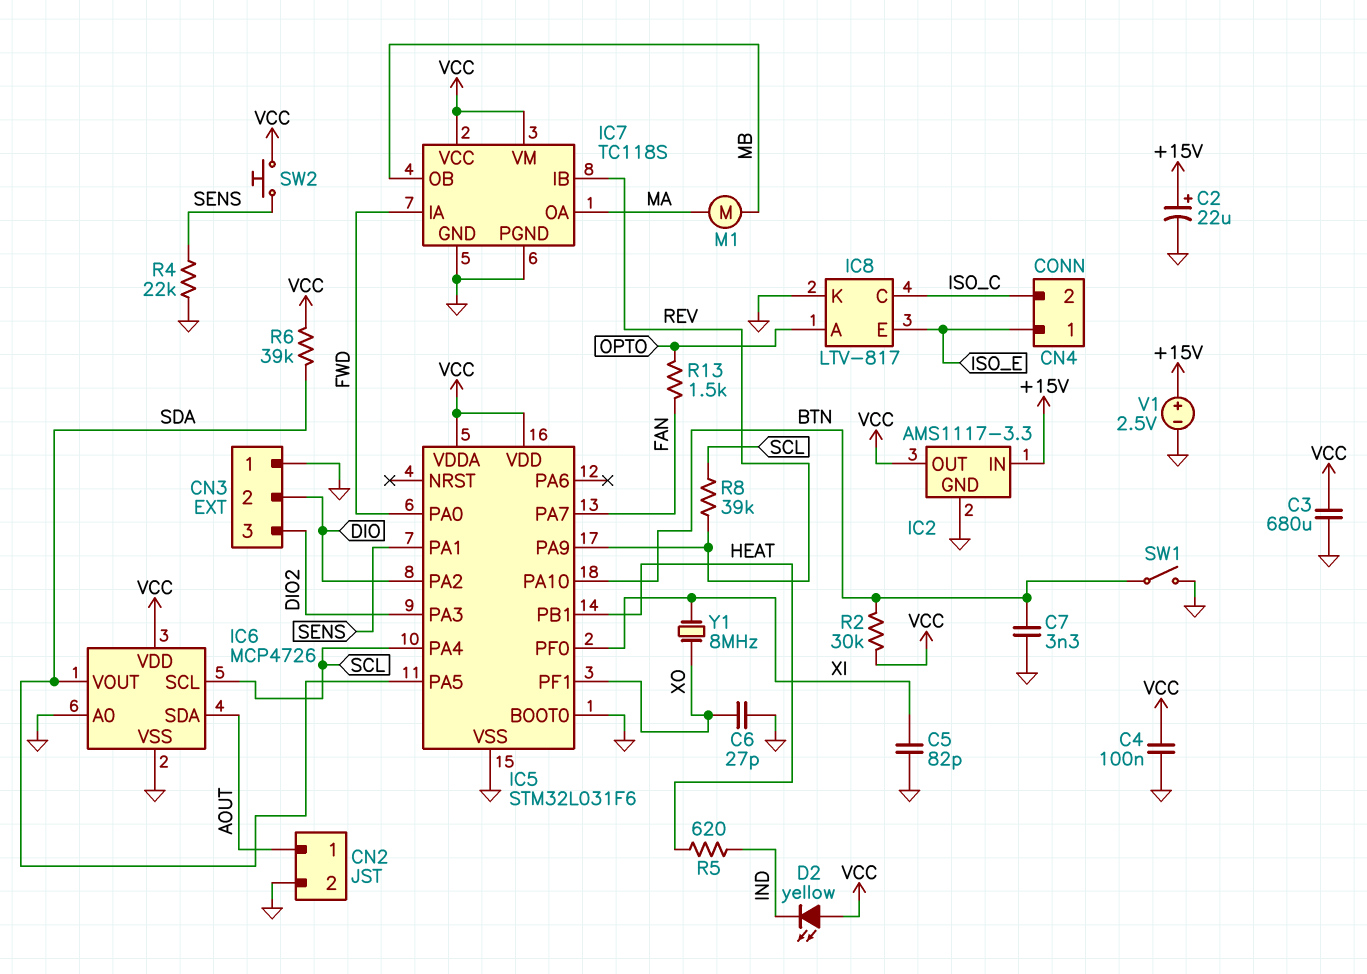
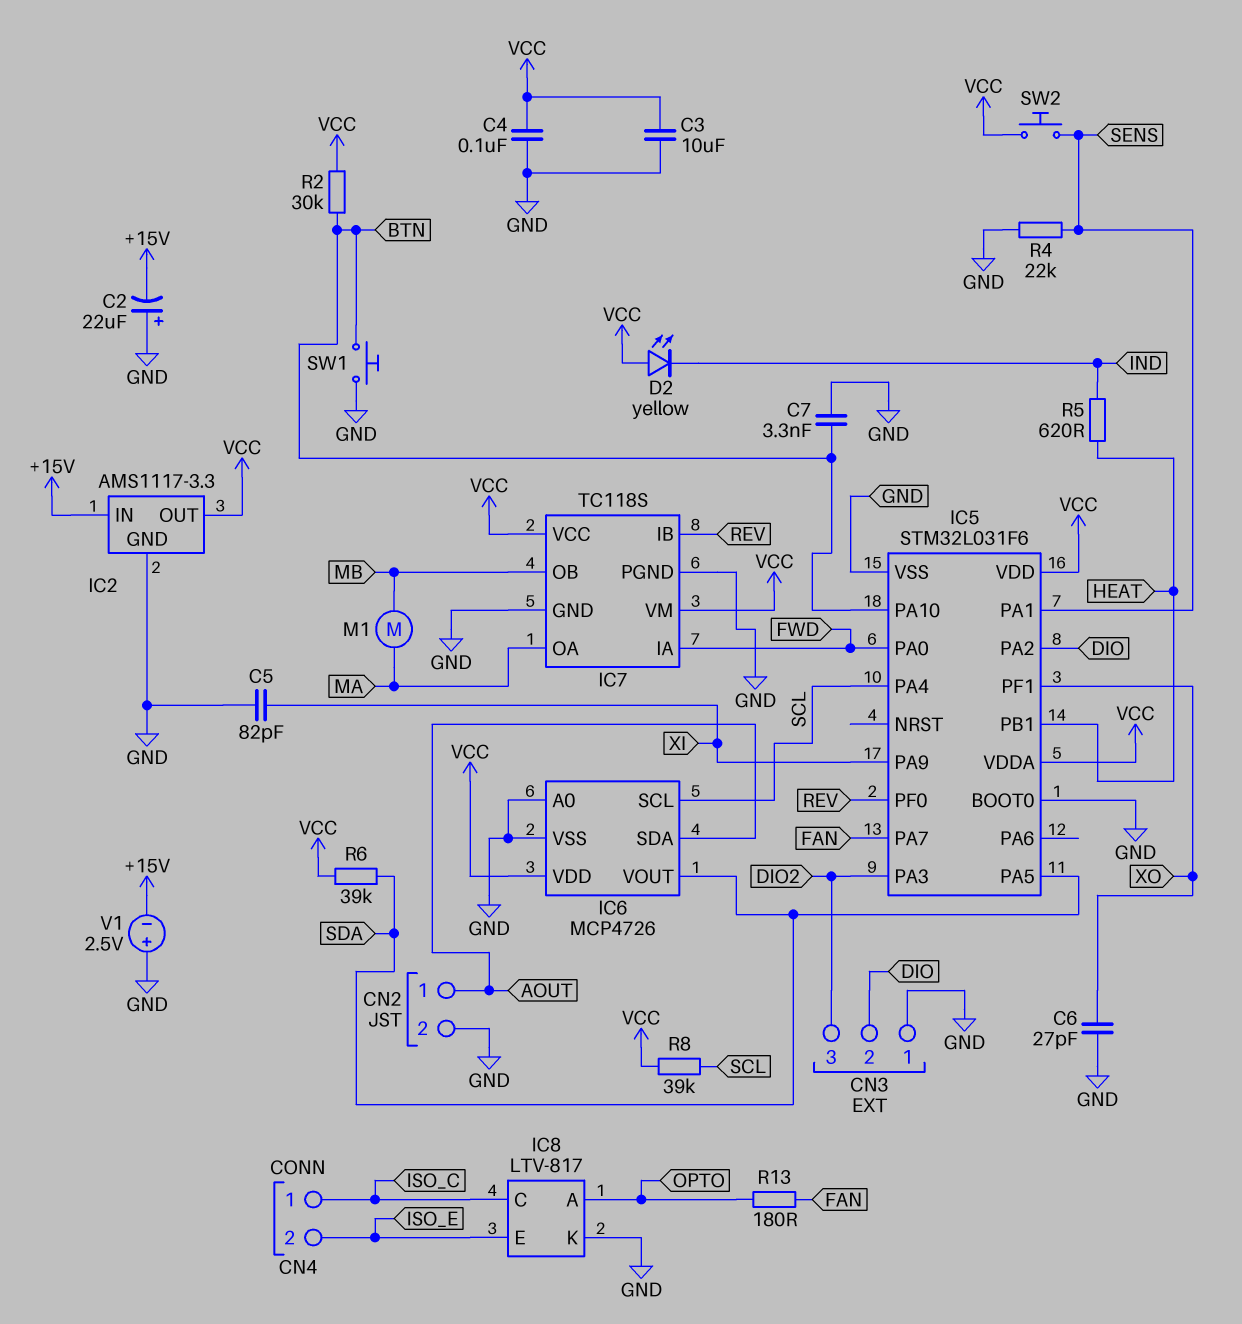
C2: 22uF (plus +15V, minus GND) -> 22uF (plus GND, minus +15V)
C3: 680uF (GND, VCC) -> 10uF (GND, VCC)
CN4 pin 1: ISO_E -> ISO_C
CN4 pin 2: ISO_C -> ISO_E
IC5 pin PA9: REV -> XI
IC5 pin PF0: XI -> REV
R8: 39k (REV, SCL) -> 39k (SCL, VCC)
R13: 1.5k (FAN, OPTO) -> 180 (FAN, OPTO)
SW1: switch (BTN, GND) -> button (BTN, GND)
V1: 2.5V (plus +15V, minus GND) -> 2.5V (plus GND, minus +15V)
Y1: 8MHz (XI, XO) -> none

